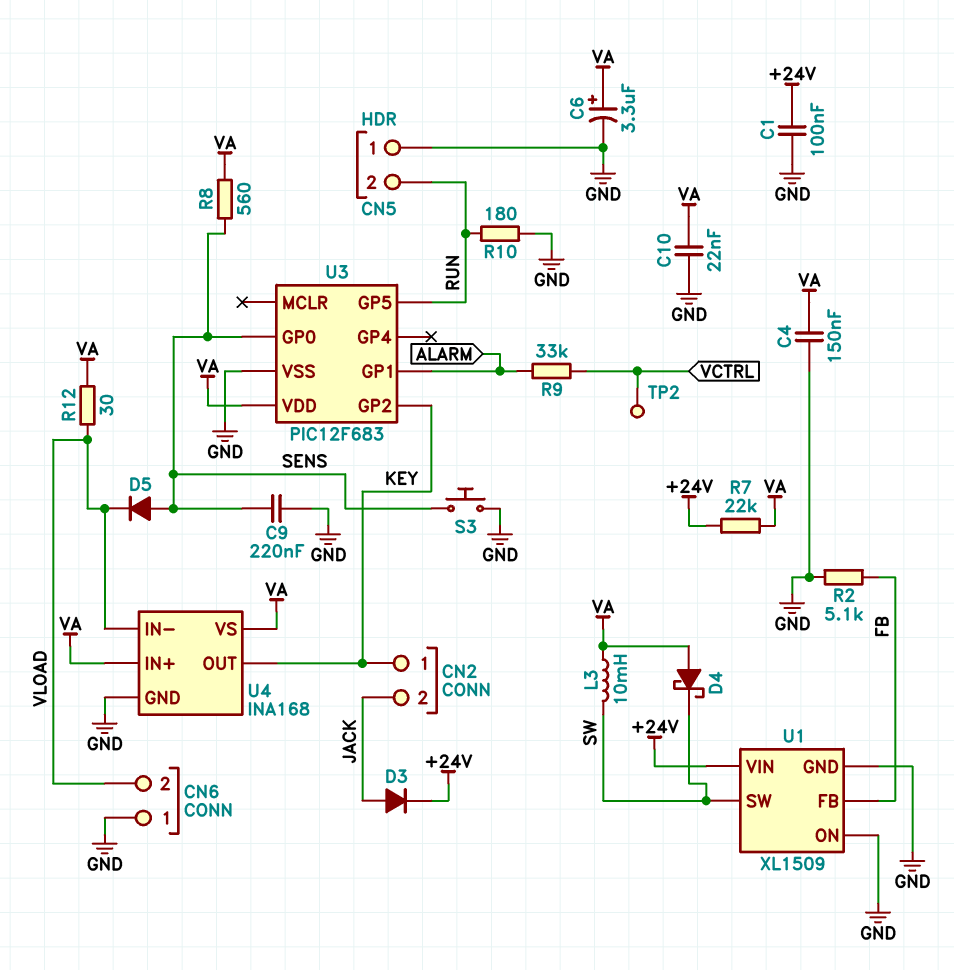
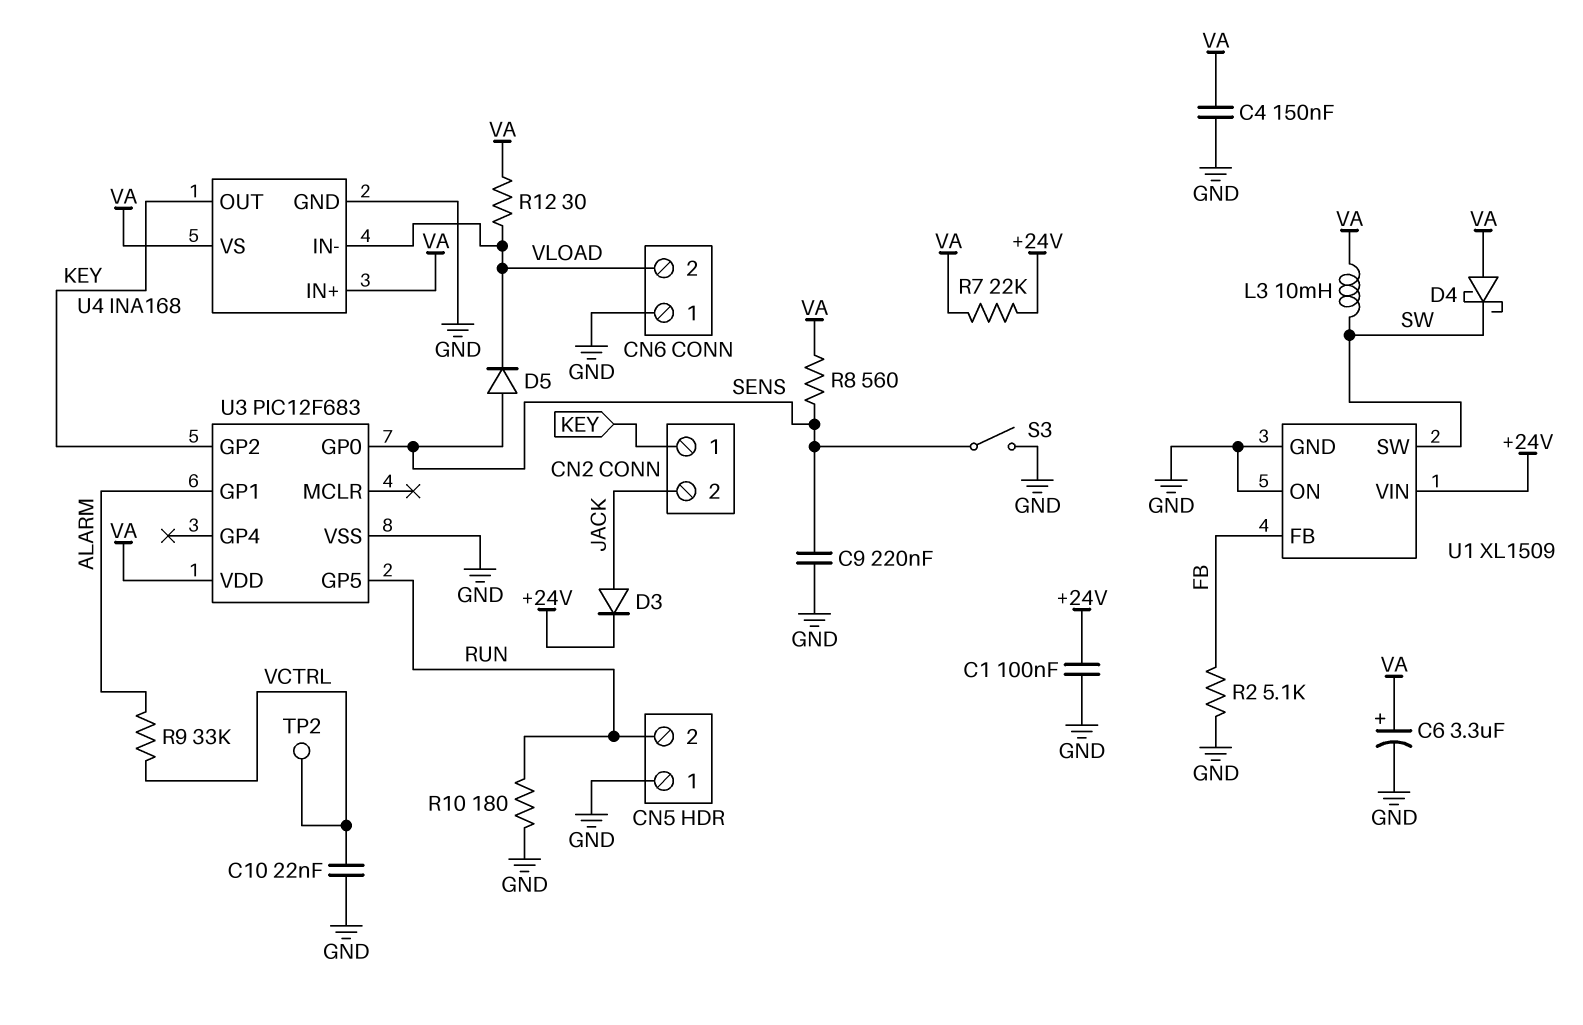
C10: 22nF (GND, VA) -> 22nF (GND, VCTRL)
S3: button (GND, SENS) -> switch (GND, SENS)

